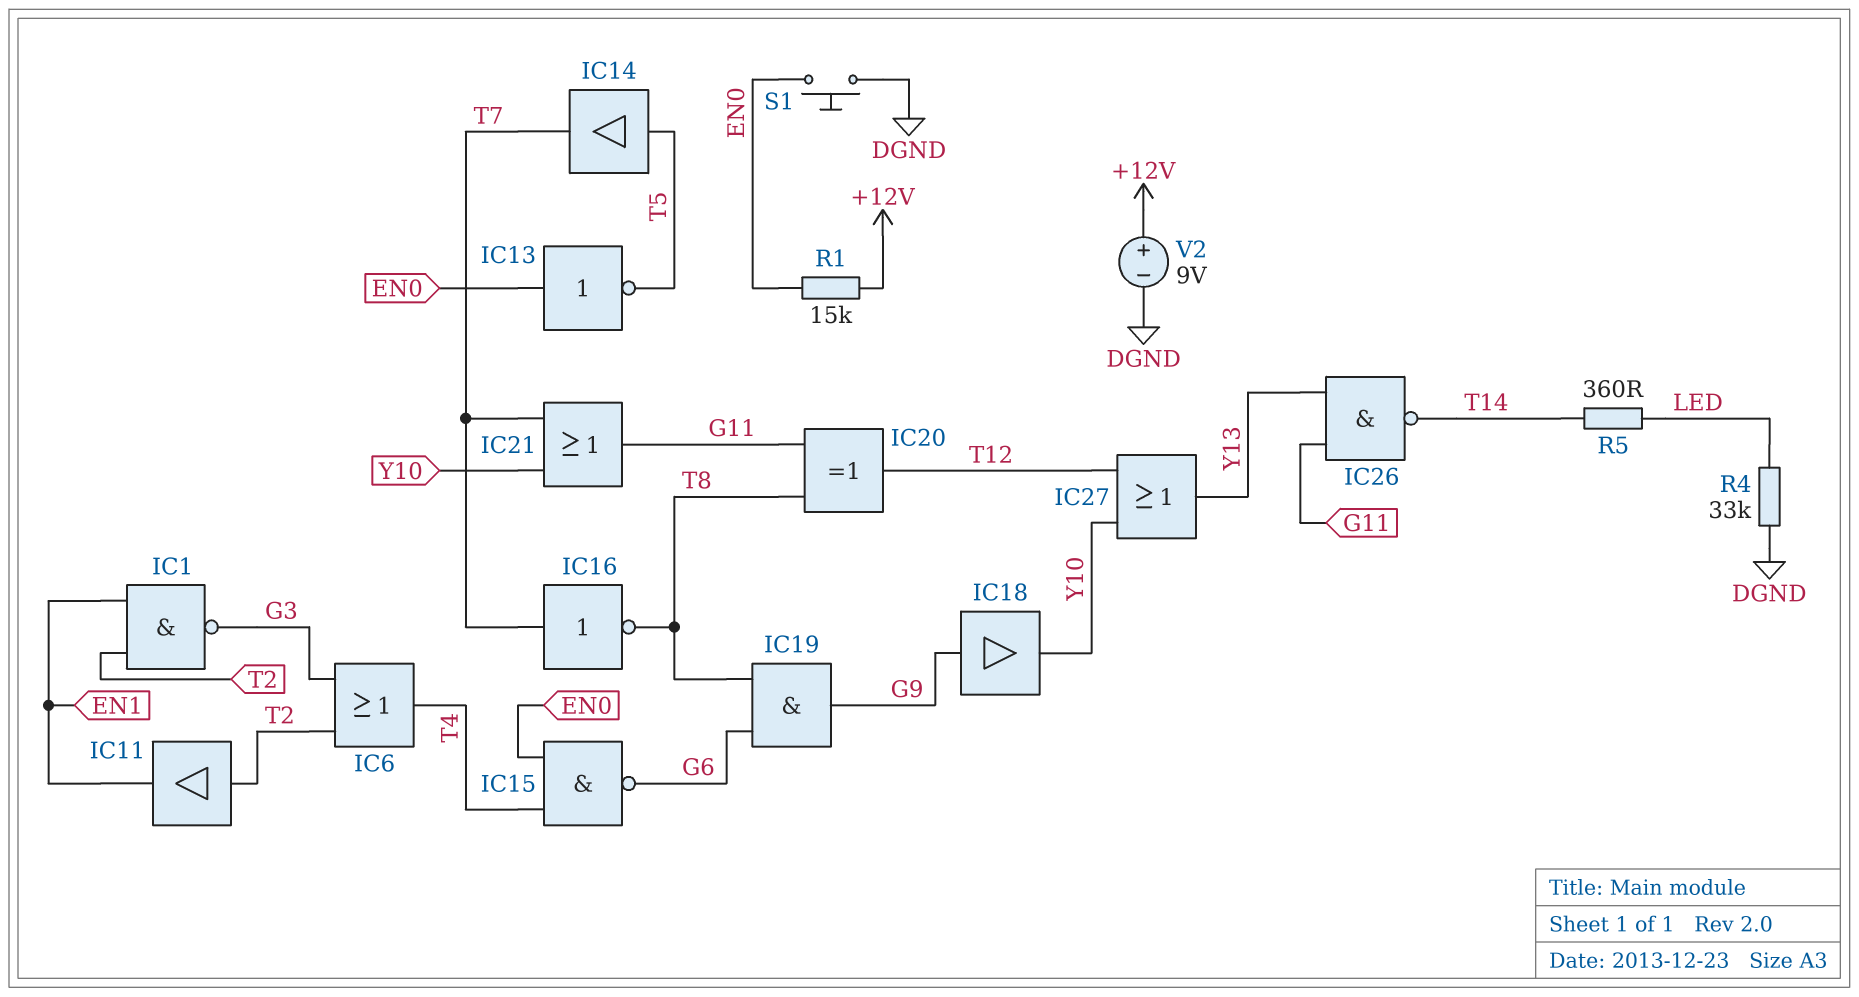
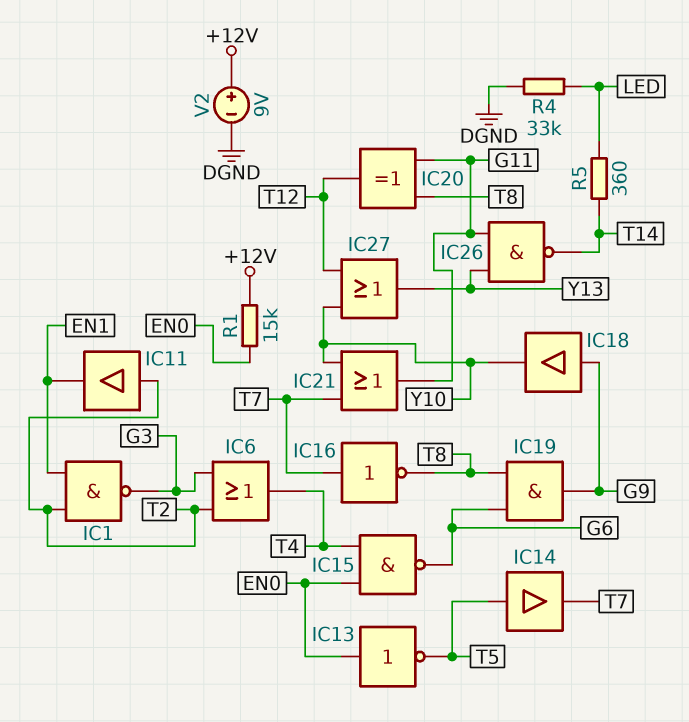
S1: button (DGND, EN0) -> none

